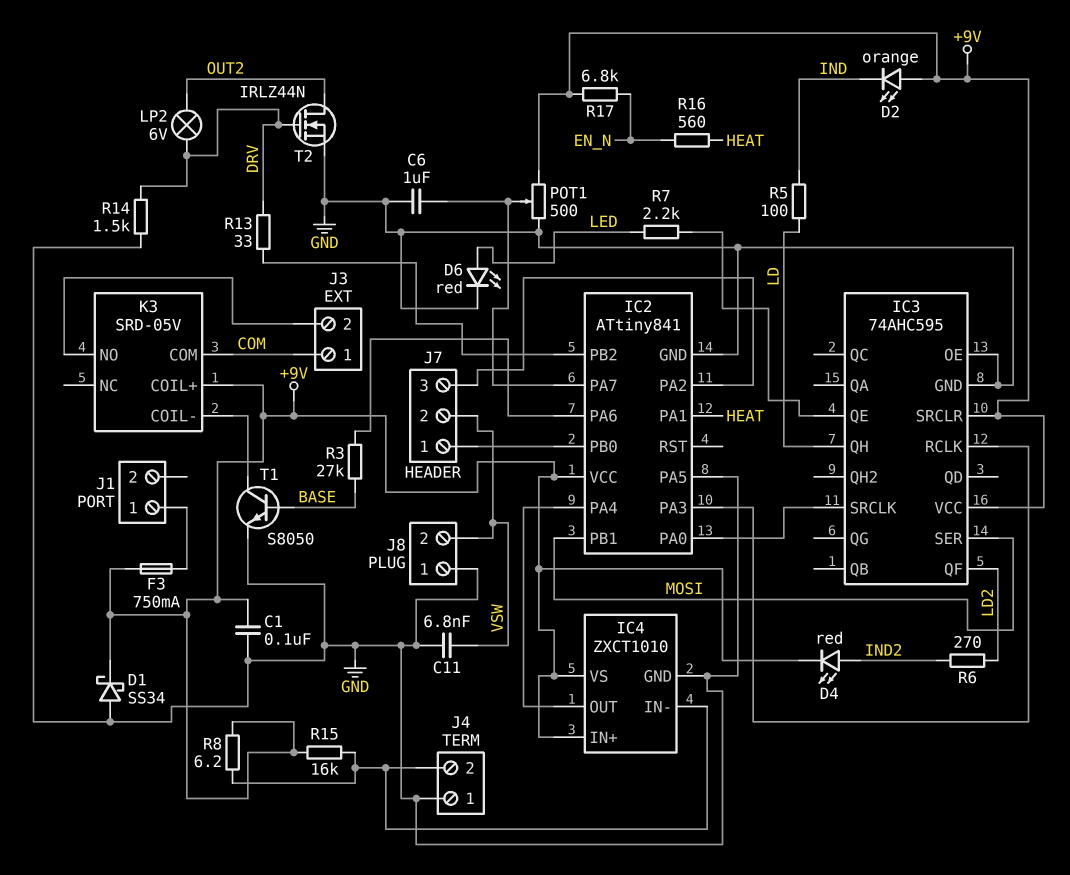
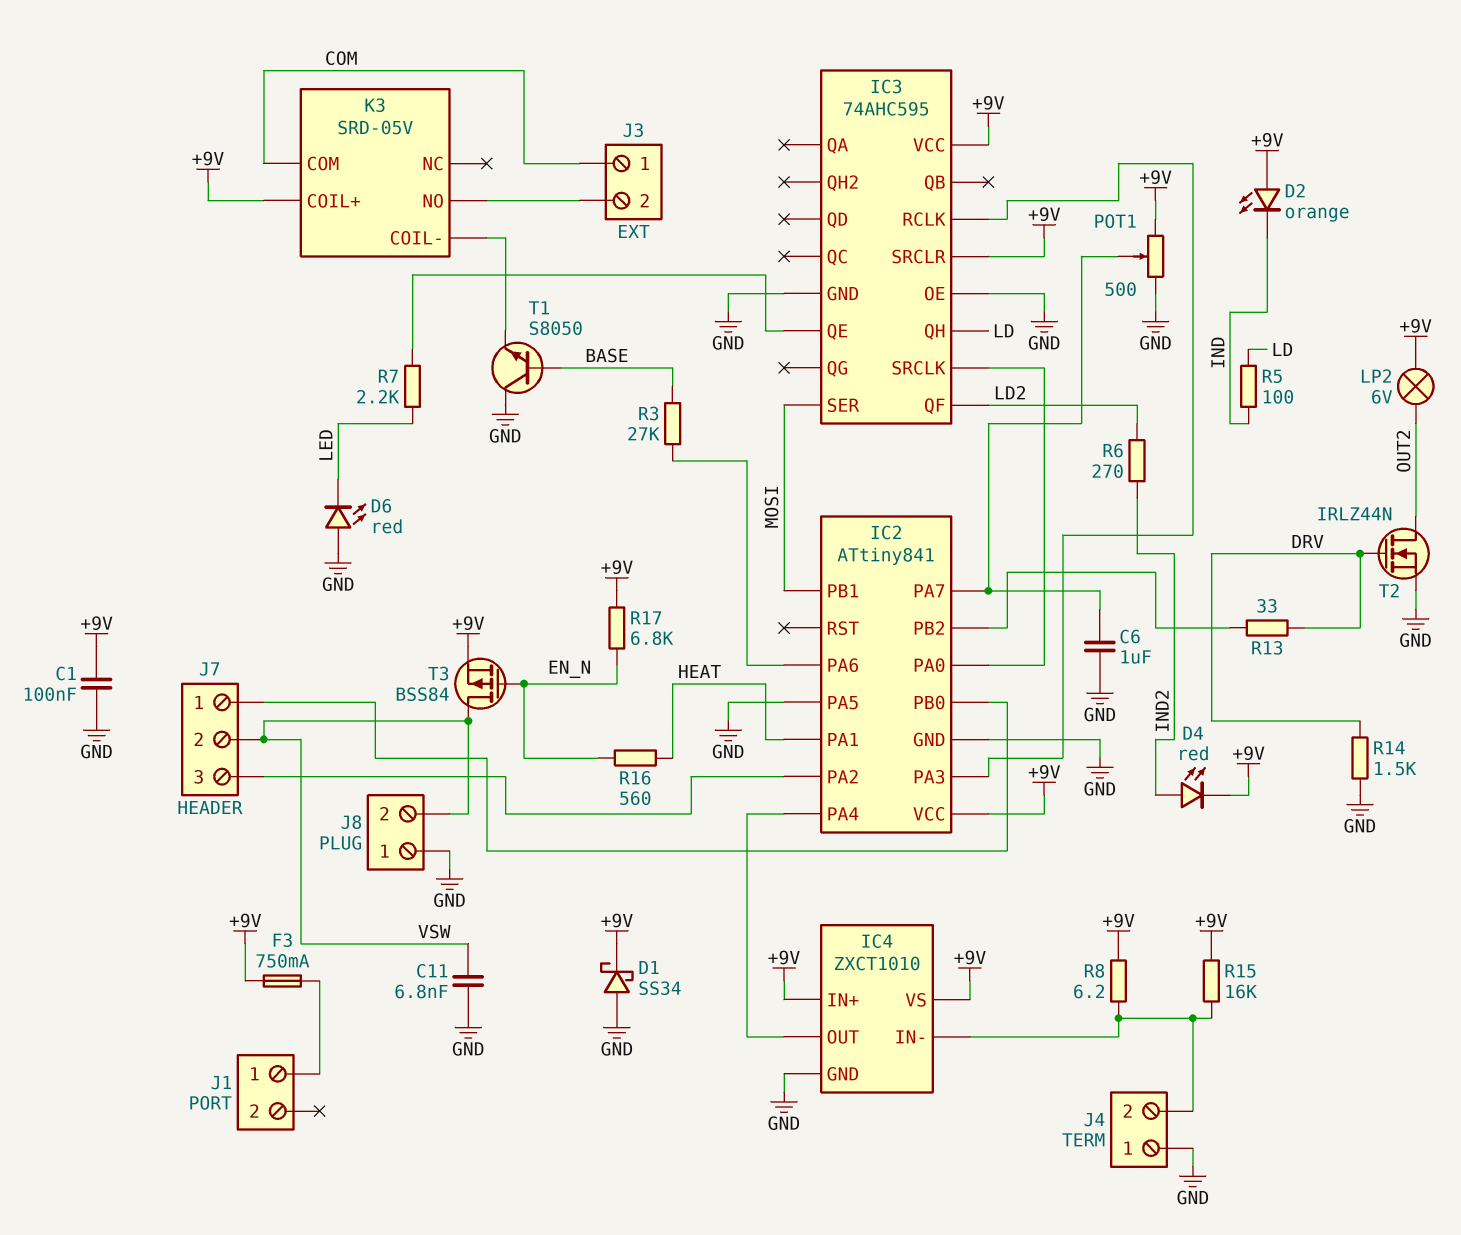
D6: LED red (A LED, K GND) -> LED red (A GND, K LED)
LP2: lamp 6V (DRV, OUT2) -> lamp 6V (+9V, OUT2)
T1: NPN S8050 (B BASE, C K3/COIL-, E GND) -> NPN S8050 (B BASE, C GND, E K3/COIL-)
T3: none -> PMOS BSS84 (G EN_N, D VSW, S +9V)

